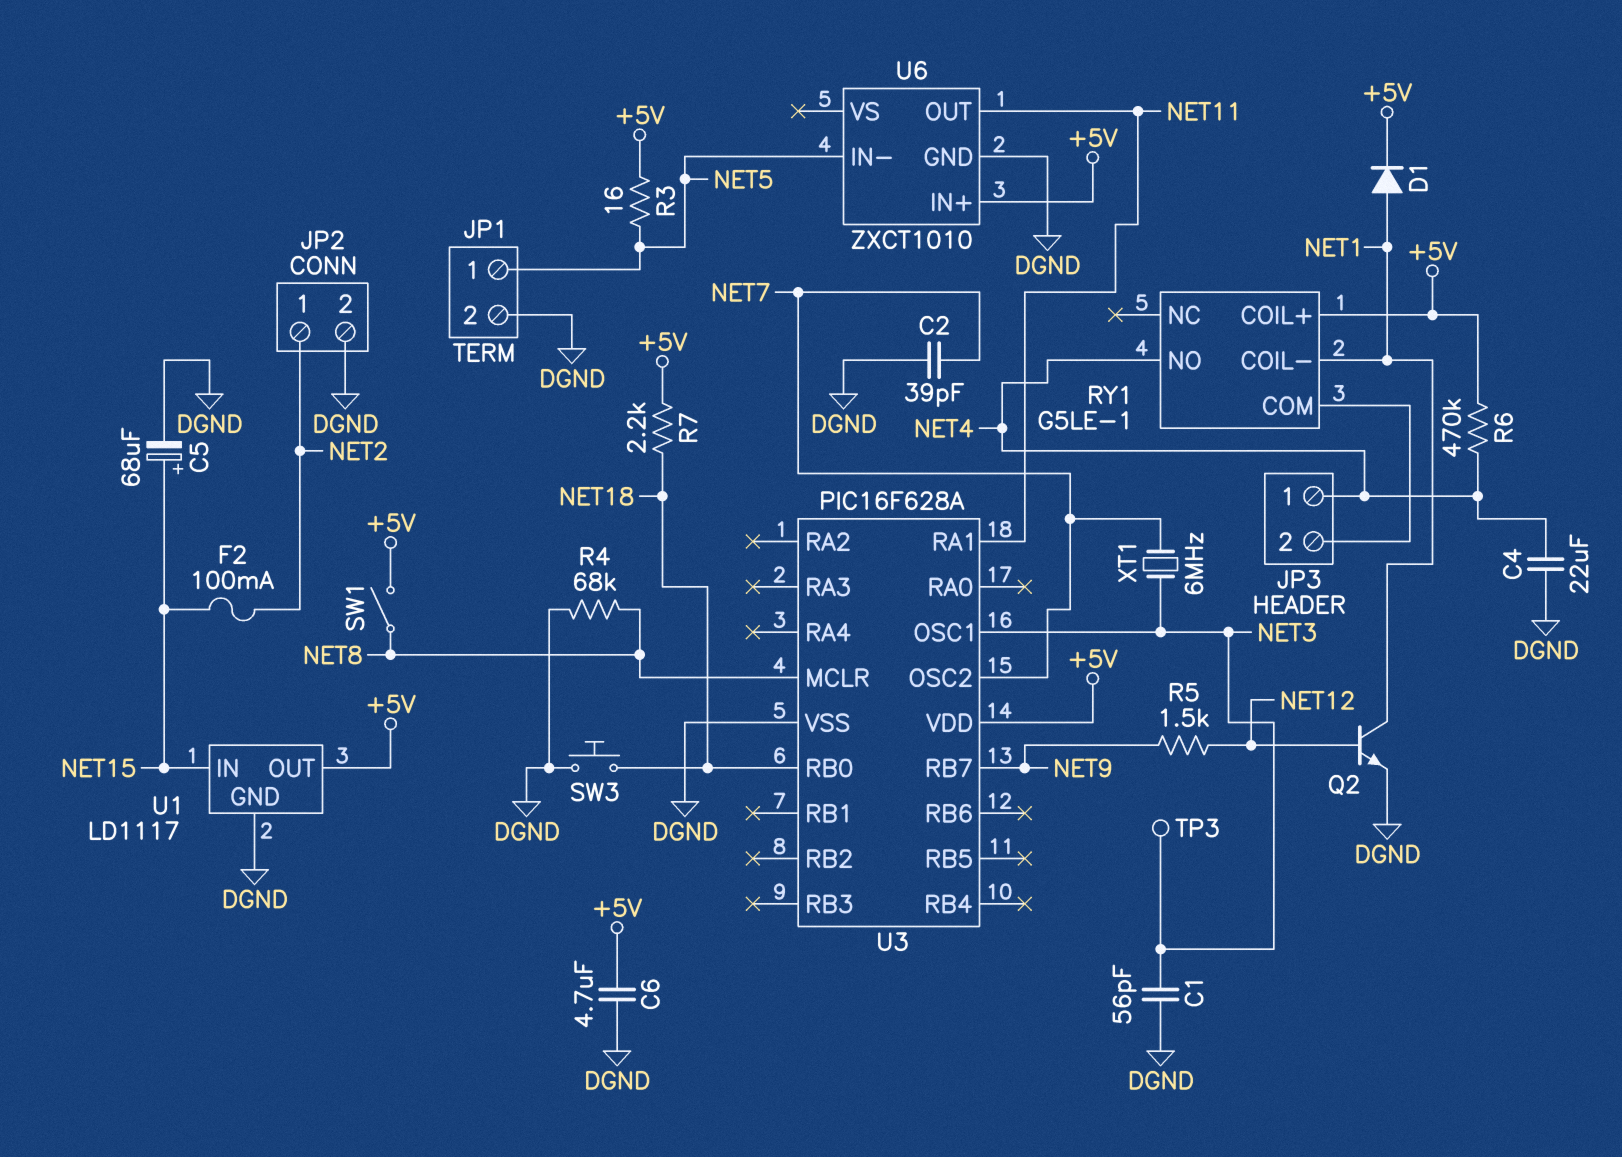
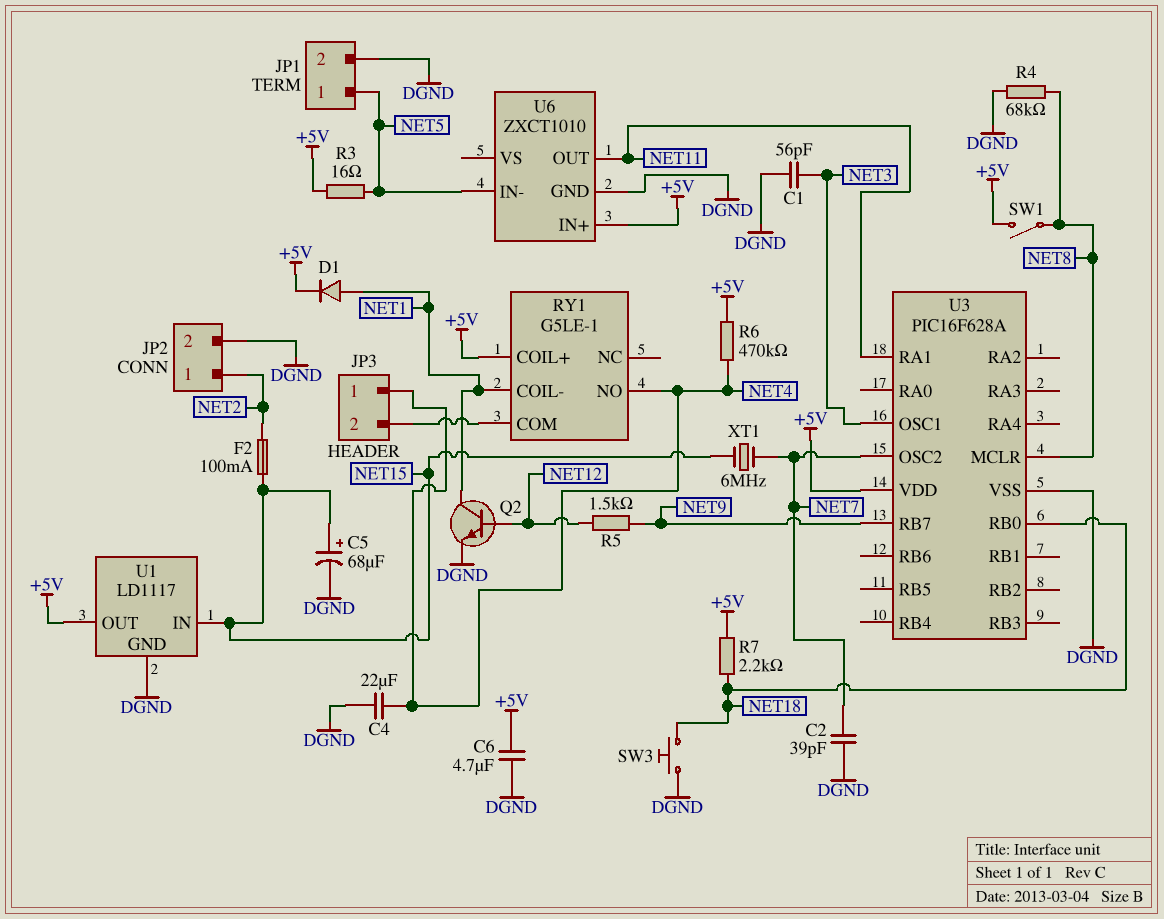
TP3: test point (NET3) -> none
XT1: 6MHz (NET3, NET7) -> 6MHz (NET7, NET15)

